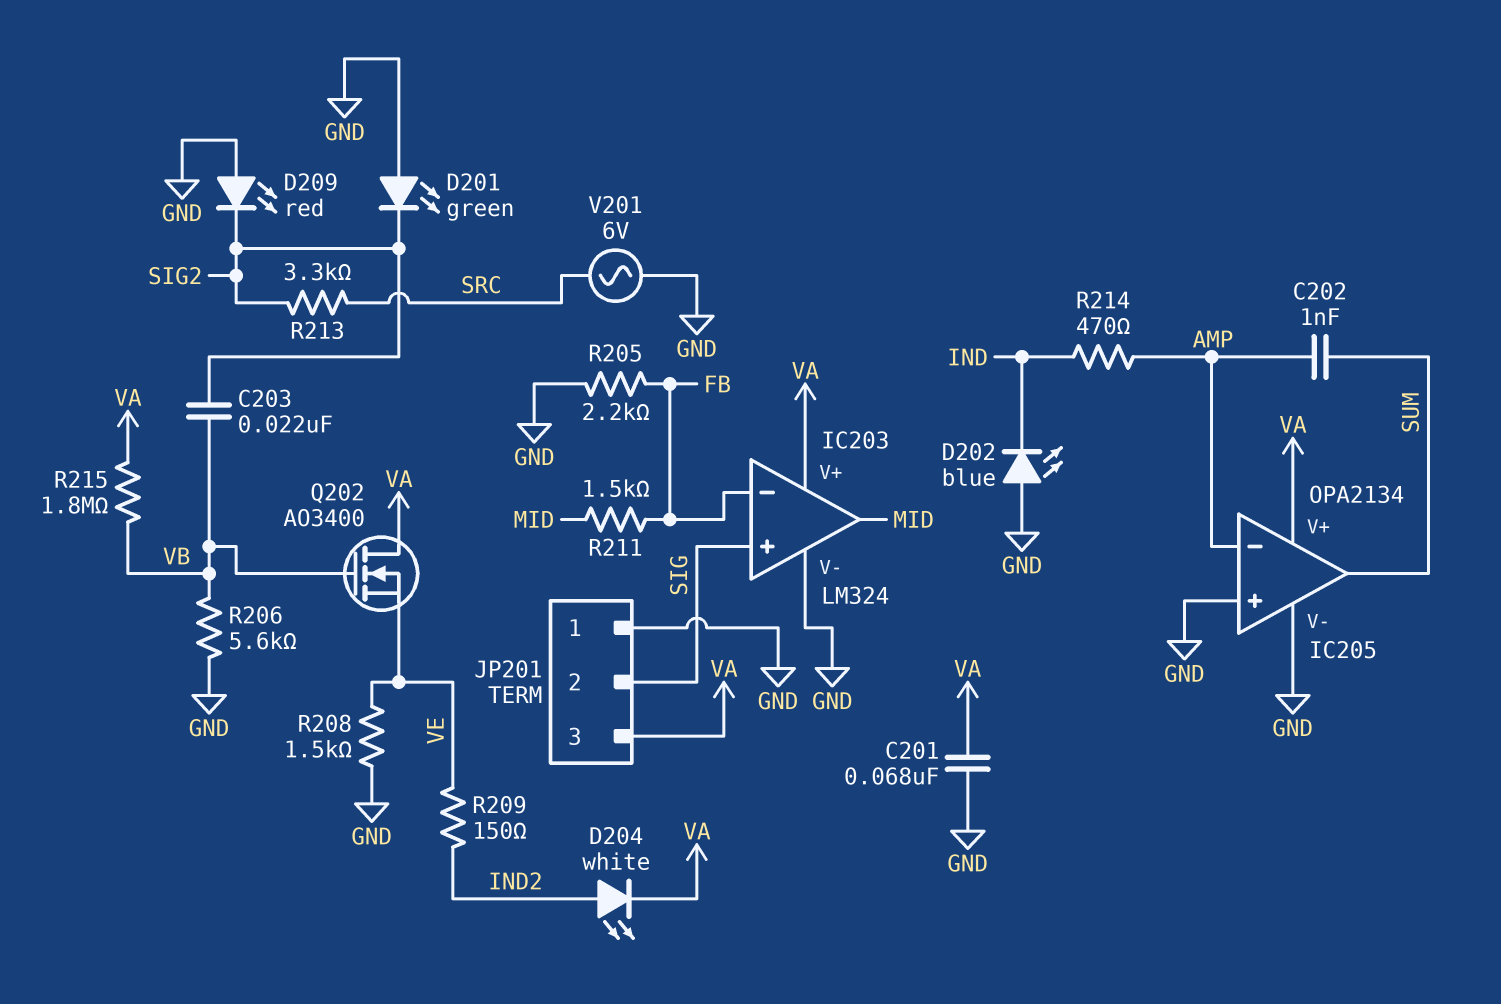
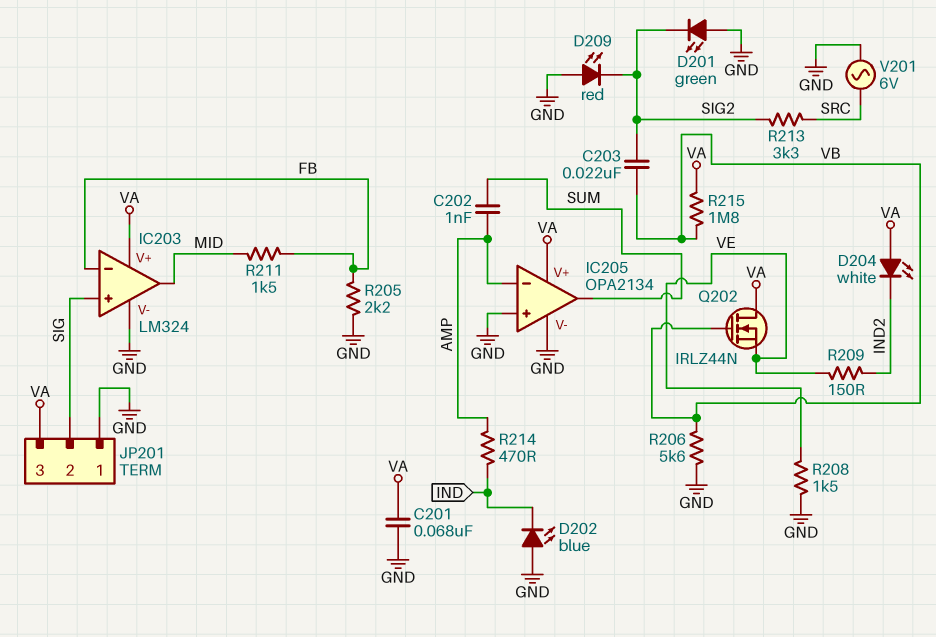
D204: LED white (A IND2, K VA) -> LED white (A VA, K IND2)
Q202: NMOS AO3400 (G VB, D VA, S VE) -> NMOS IRLZ44N (G VB, D VA, S VE)

